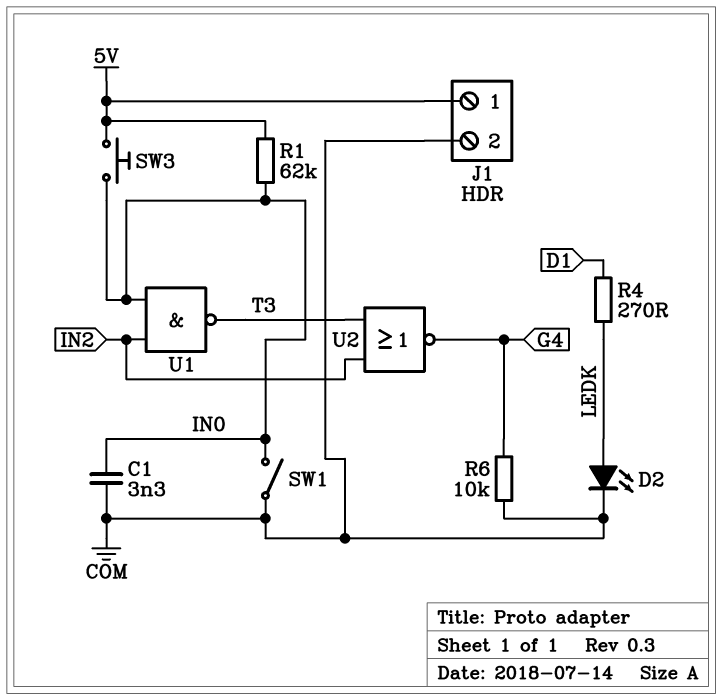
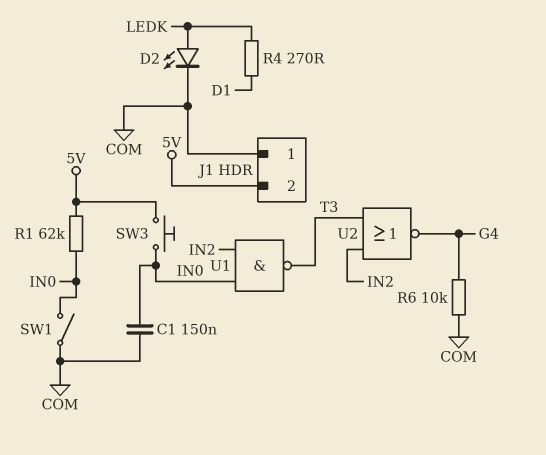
C1: 3.3nF (COM, IN0) -> 150nF (COM, IN0)
J1 pin 1: 5V -> COM
J1 pin 2: COM -> 5V

